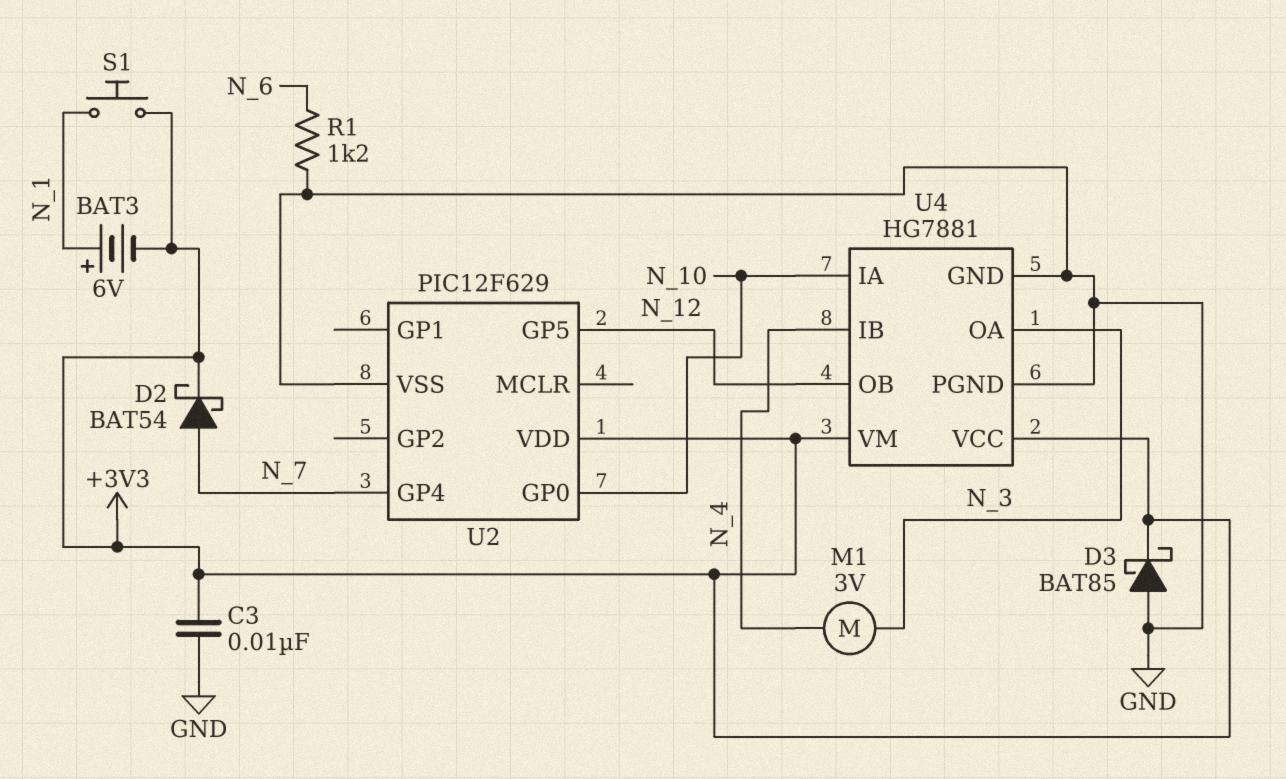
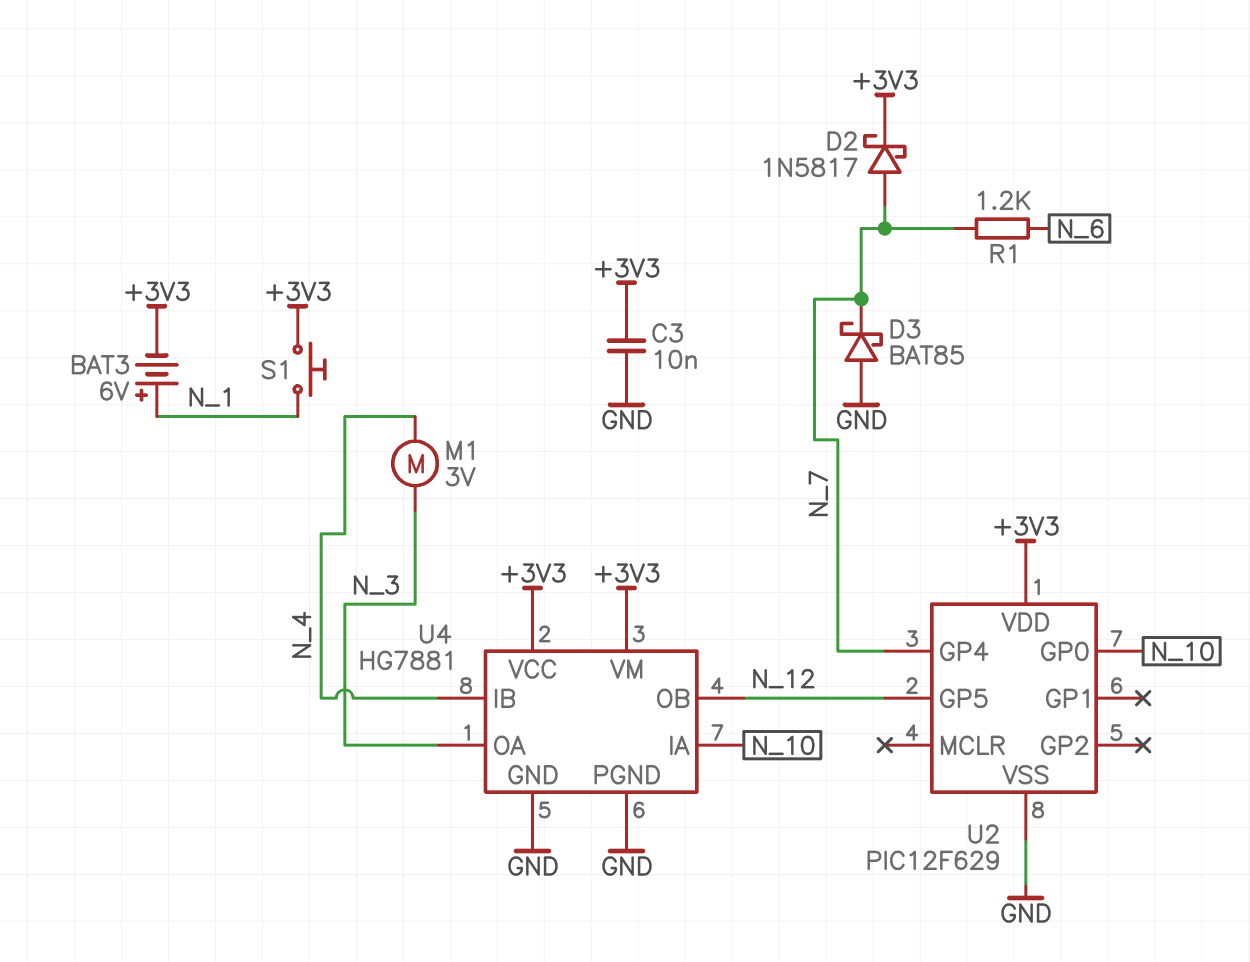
D2: schottky BAT54 (A N_7, K +3V3) -> schottky 1N5817 (A N_7, K +3V3)
D3: schottky BAT85 (A GND, K +3V3) -> schottky BAT85 (A GND, K N_7)
R1: 1.2k (GND, N_6) -> 1.2k (N_6, N_7)

